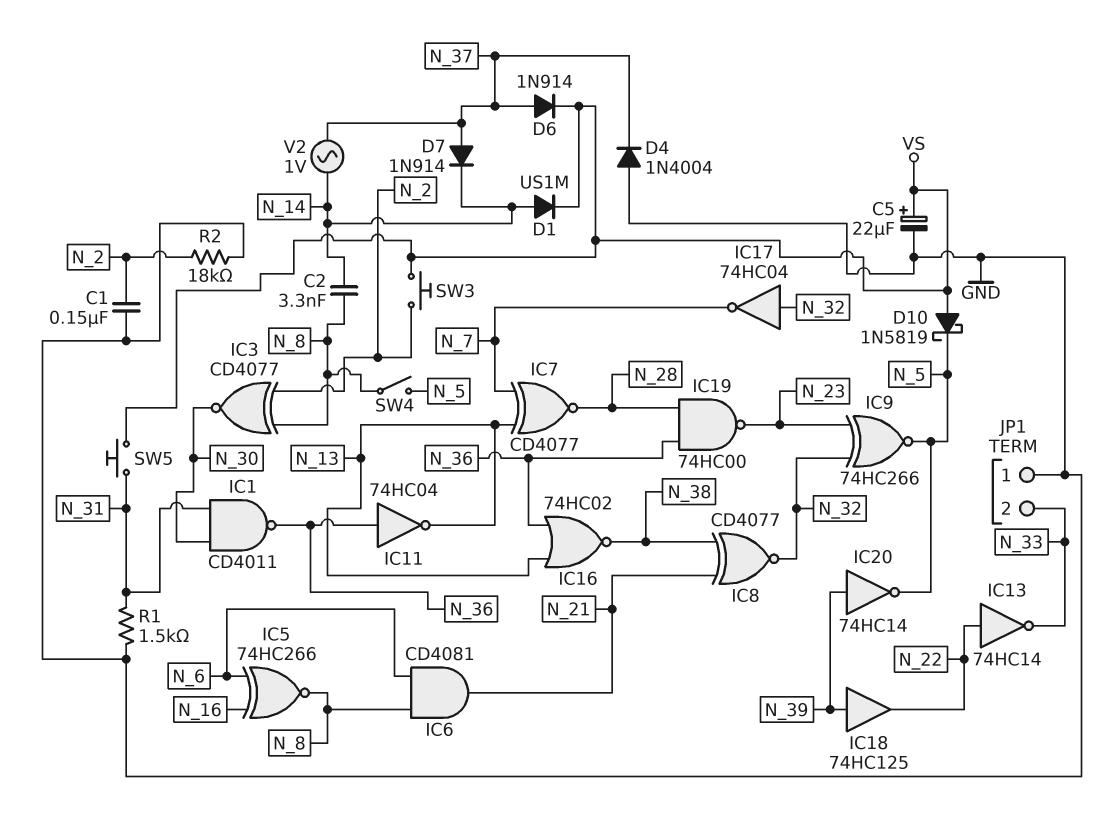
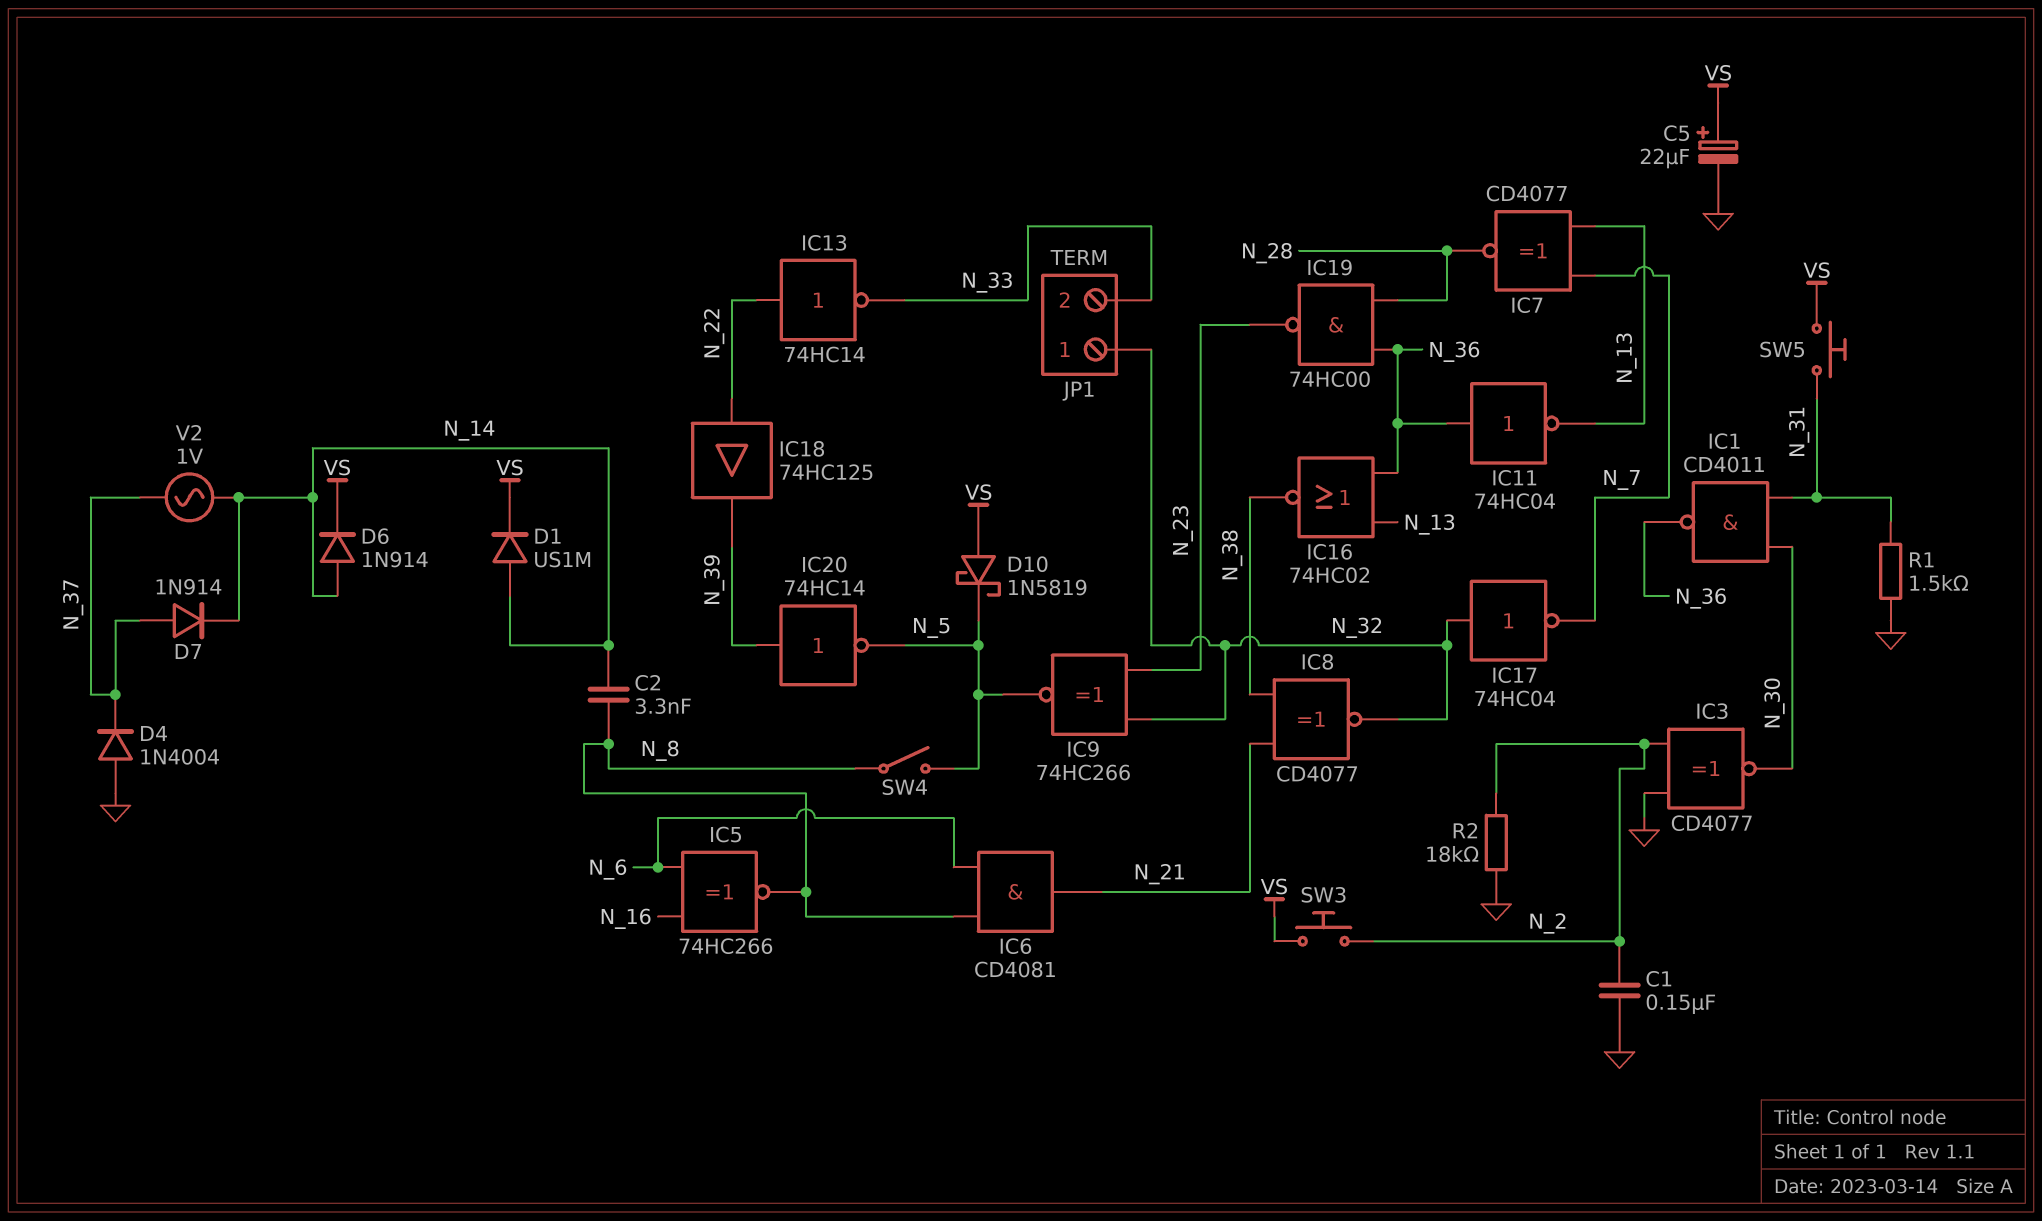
D6: diode 1N914 (A N_37, K VS) -> diode 1N914 (A N_14, K VS)
IC3: XNOR CD4077 (in N_2, in N_8, out N_30) -> XNOR CD4077 (in GND, in N_2, out N_30)
IC18: buffer 74HC125 (in N_39, out N_22) -> buffer 74HC125 (in N_22, out N_39)
JP1 pin 1: GND -> N_32

